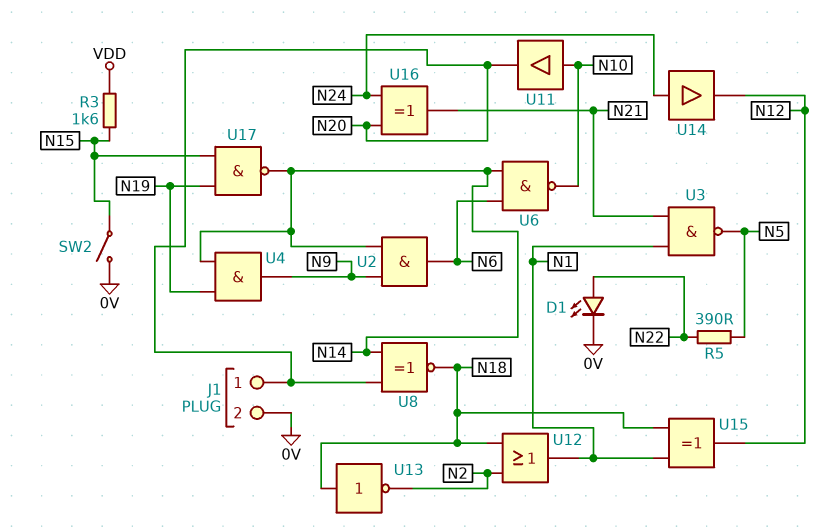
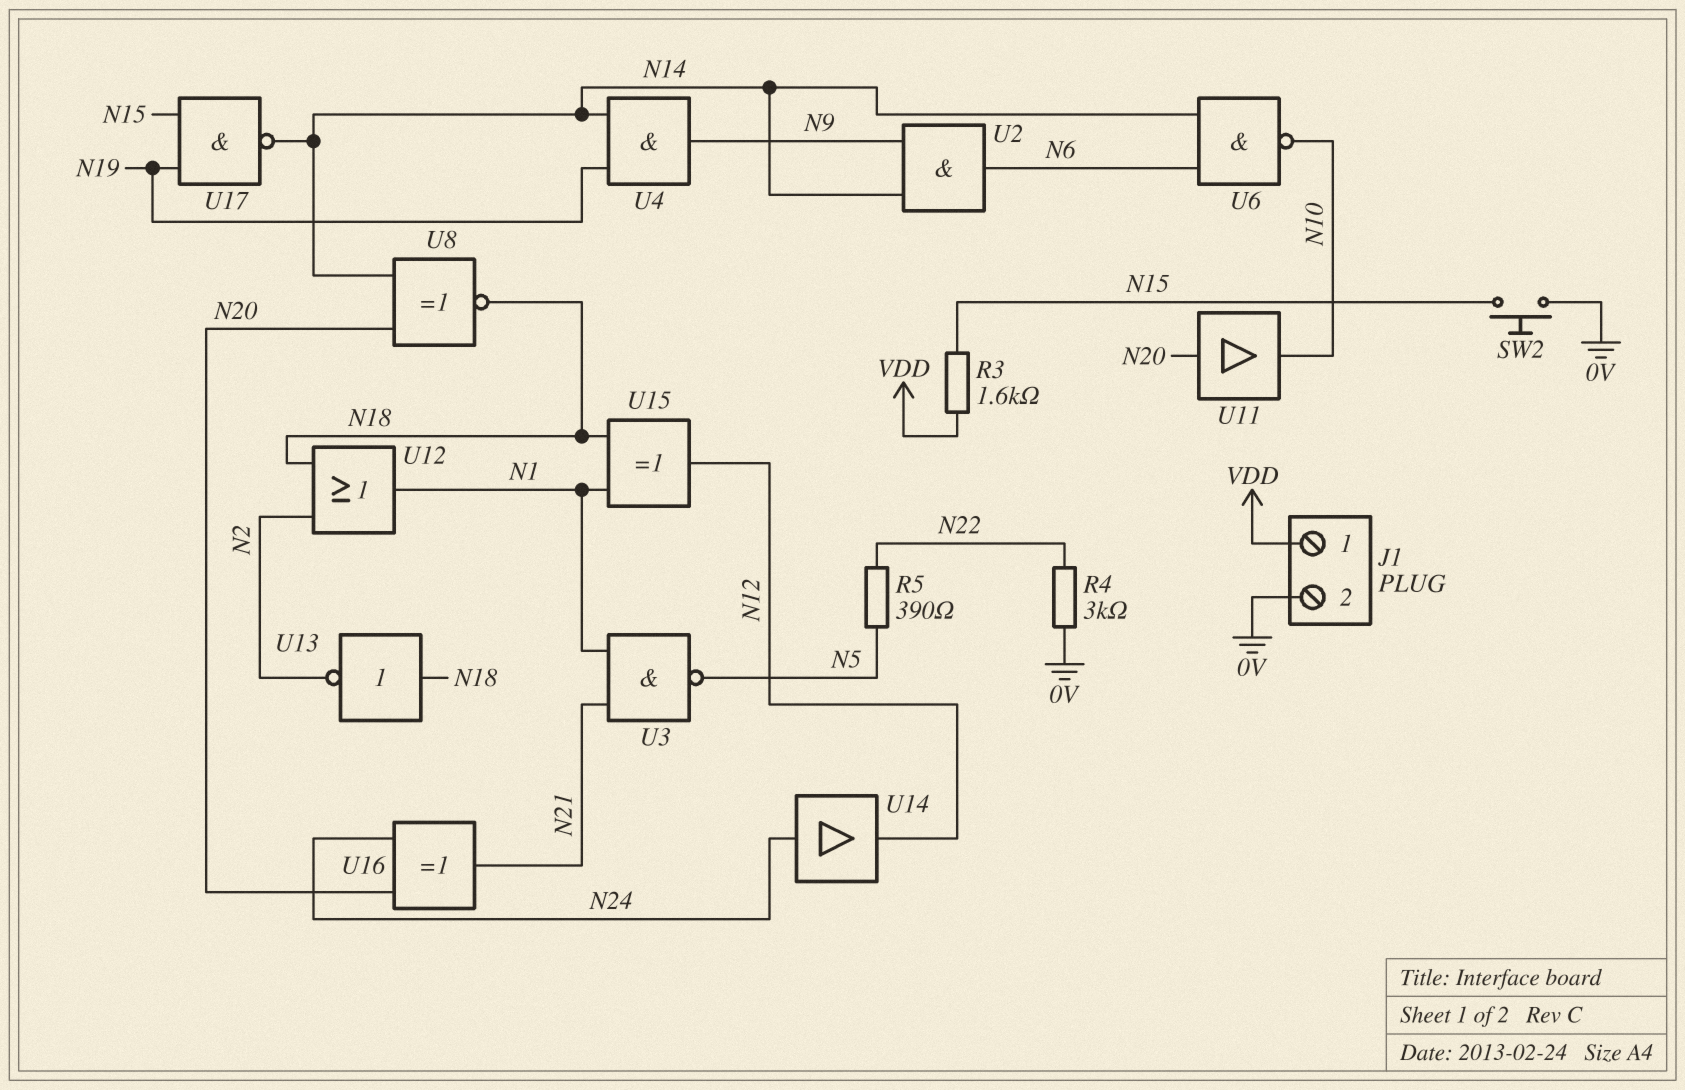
D1: LED (A N22, K 0V) -> none
J1 pin 1: N20 -> VDD
R4: none -> 3k (0V, N22)
SW2: switch (0V, N15) -> button (0V, N15)
U11: buffer (in N10, out N20) -> buffer (in N20, out N10)

